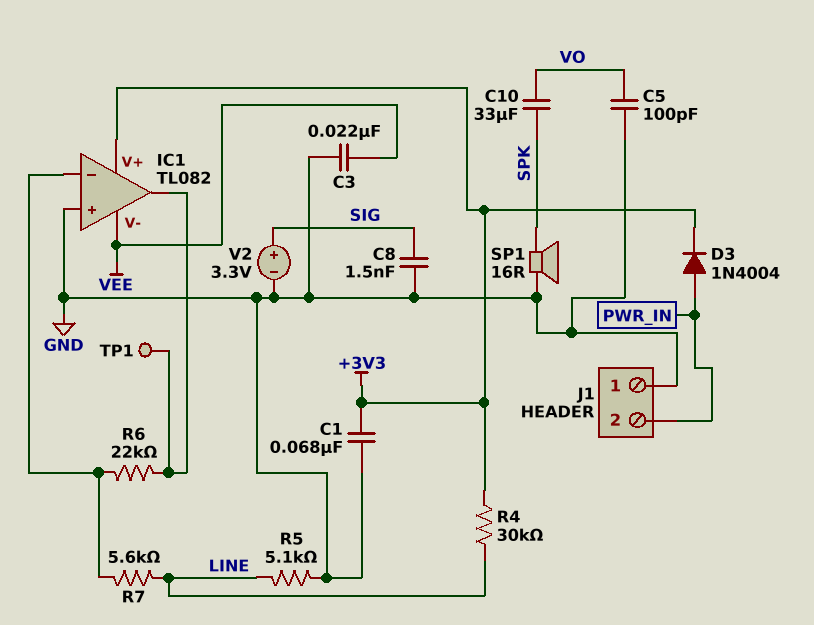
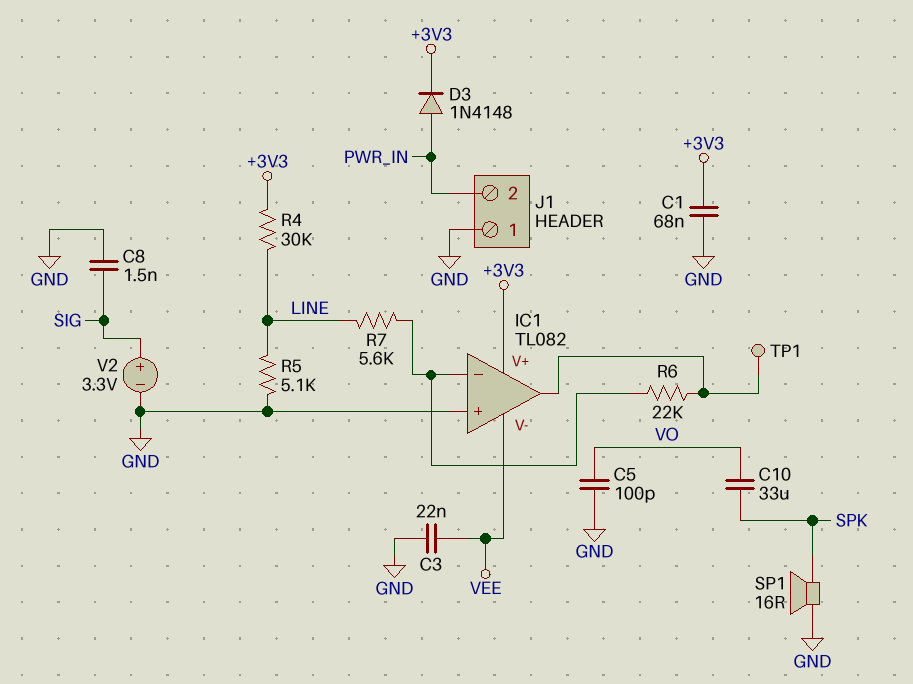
D3: diode 1N4004 (A PWR_IN, K +3V3) -> diode 1N4148 (A PWR_IN, K +3V3)

